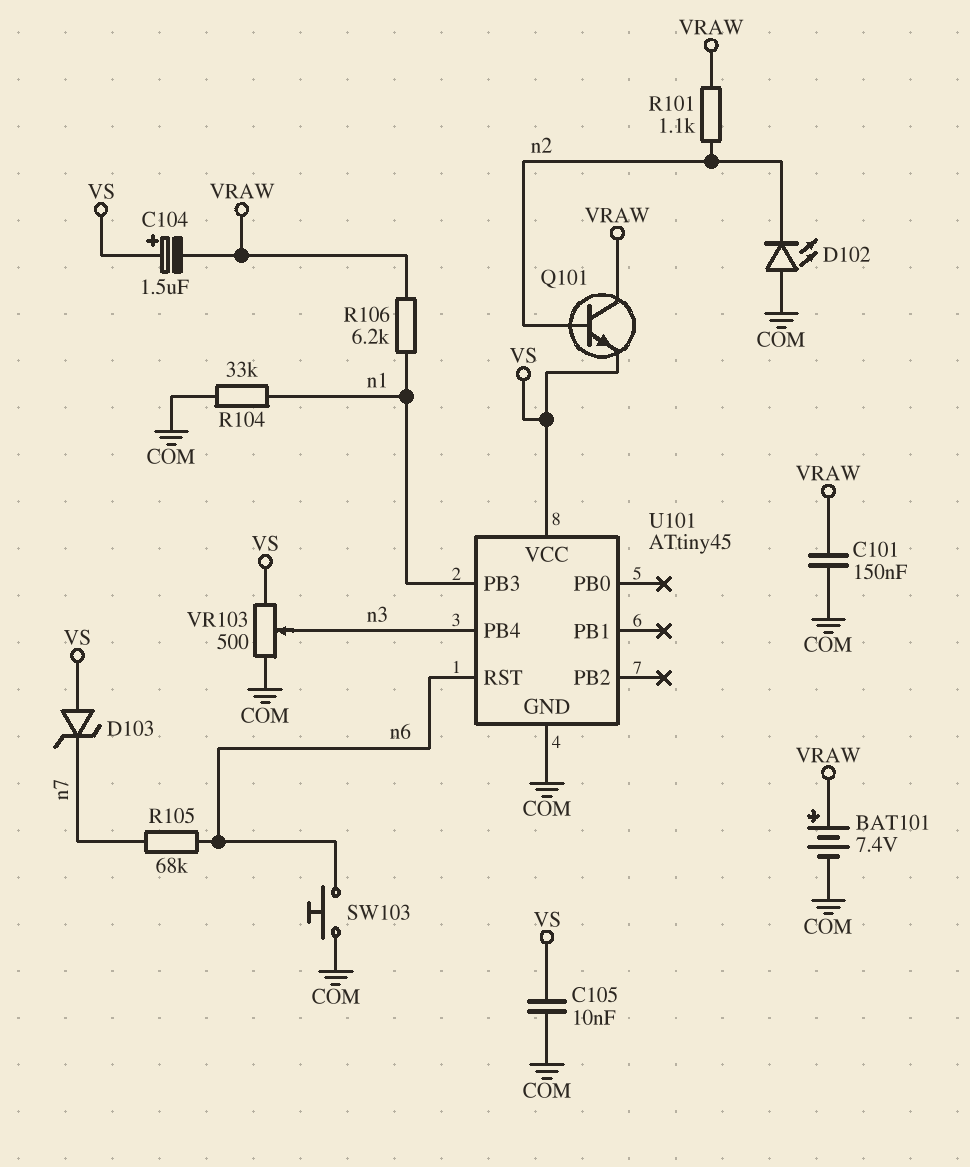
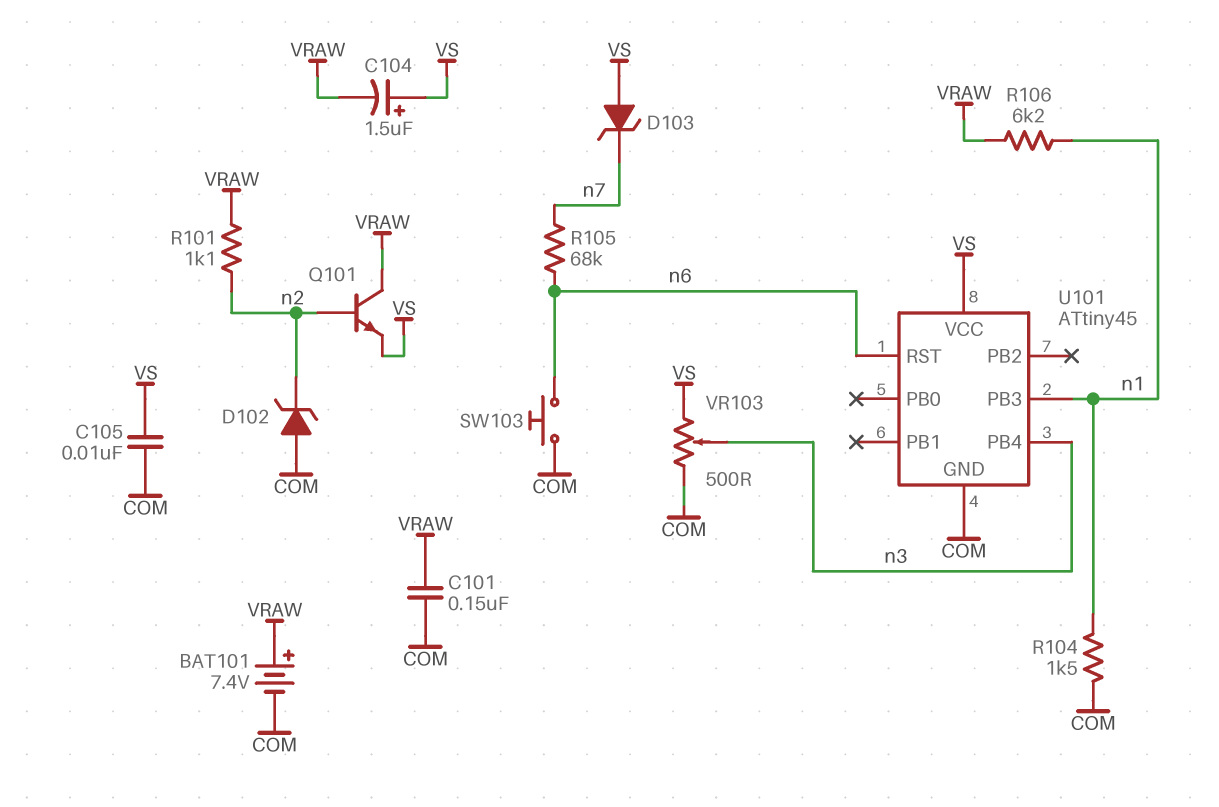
D102: LED (A COM, K n2) -> zener (A COM, K n2)
R104: 33k (COM, n1) -> 1.5k (COM, n1)

